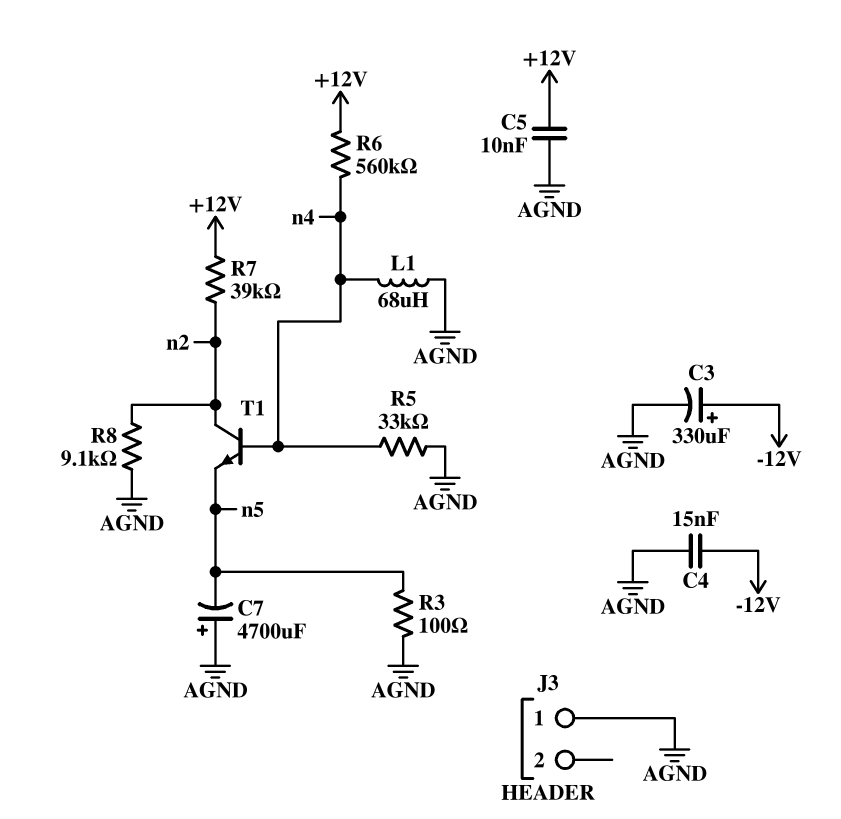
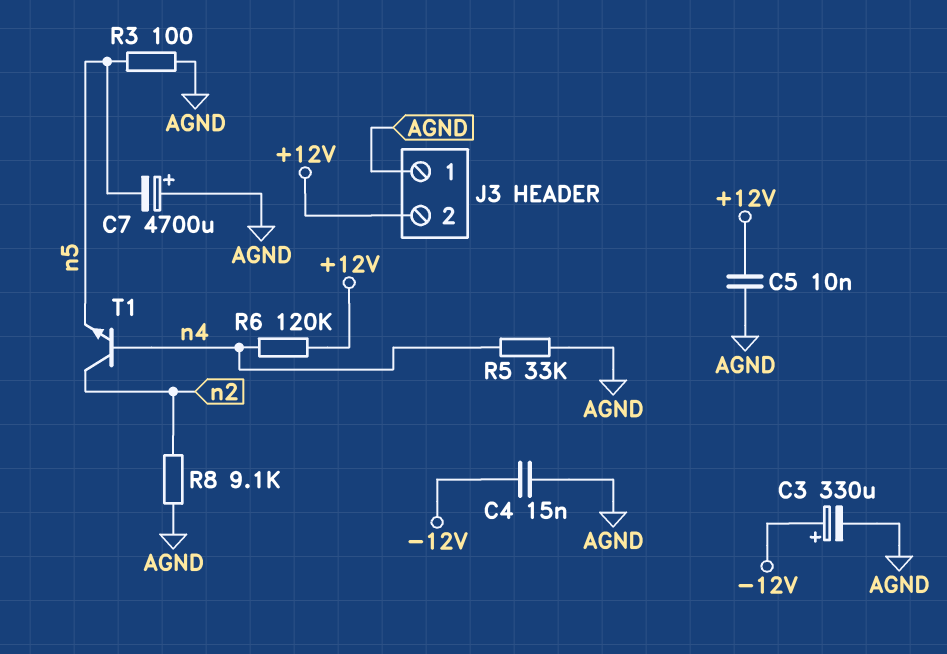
J3 pin 2: none -> +12V
L1: 68uH (AGND, n4) -> none
R6: 560k (+12V, n4) -> 120k (+12V, n4)
R7: 39k (+12V, n2) -> none

